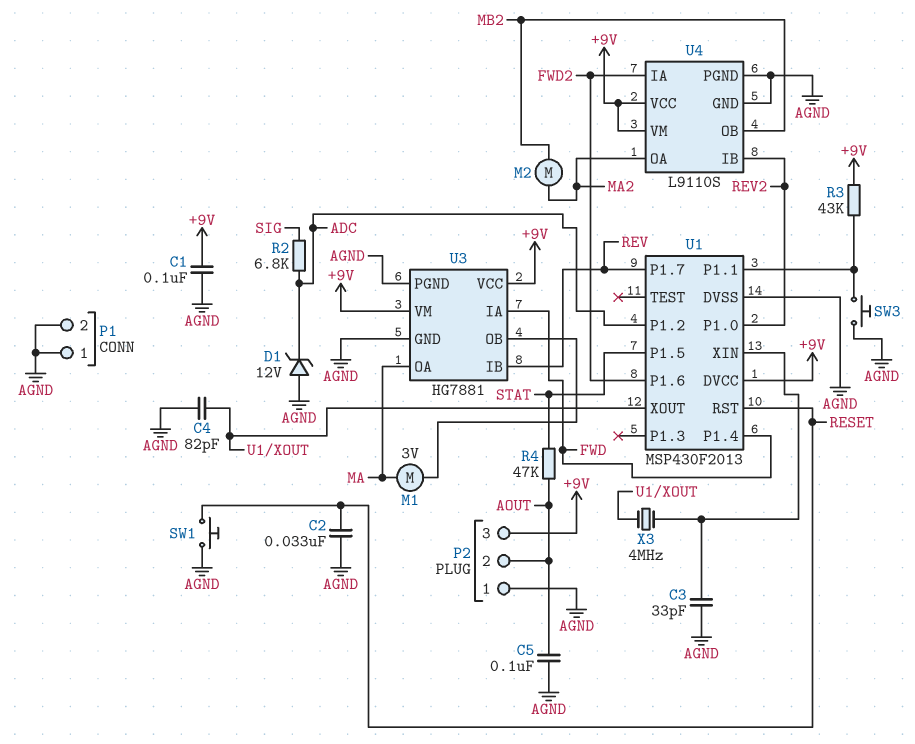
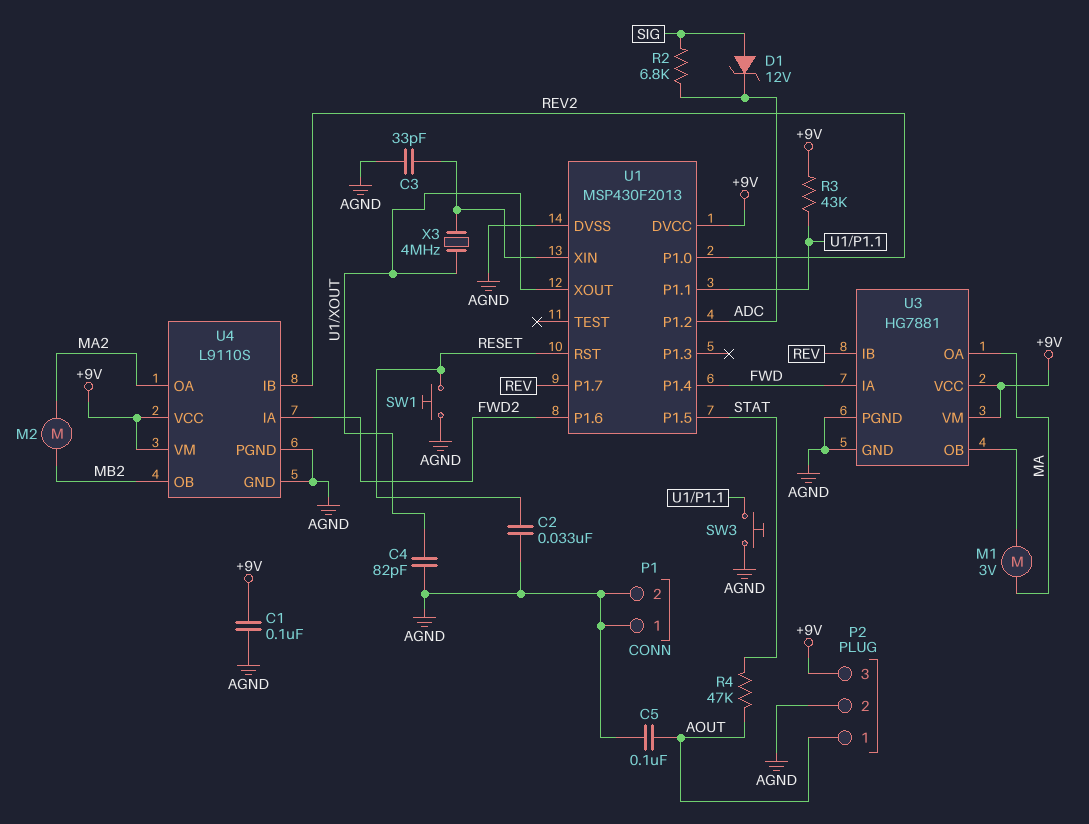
D1: zener 12V (A AGND, K ADC) -> zener 12V (A SIG, K ADC)
P2 pin 1: AGND -> AOUT
P2 pin 2: AOUT -> AGND

